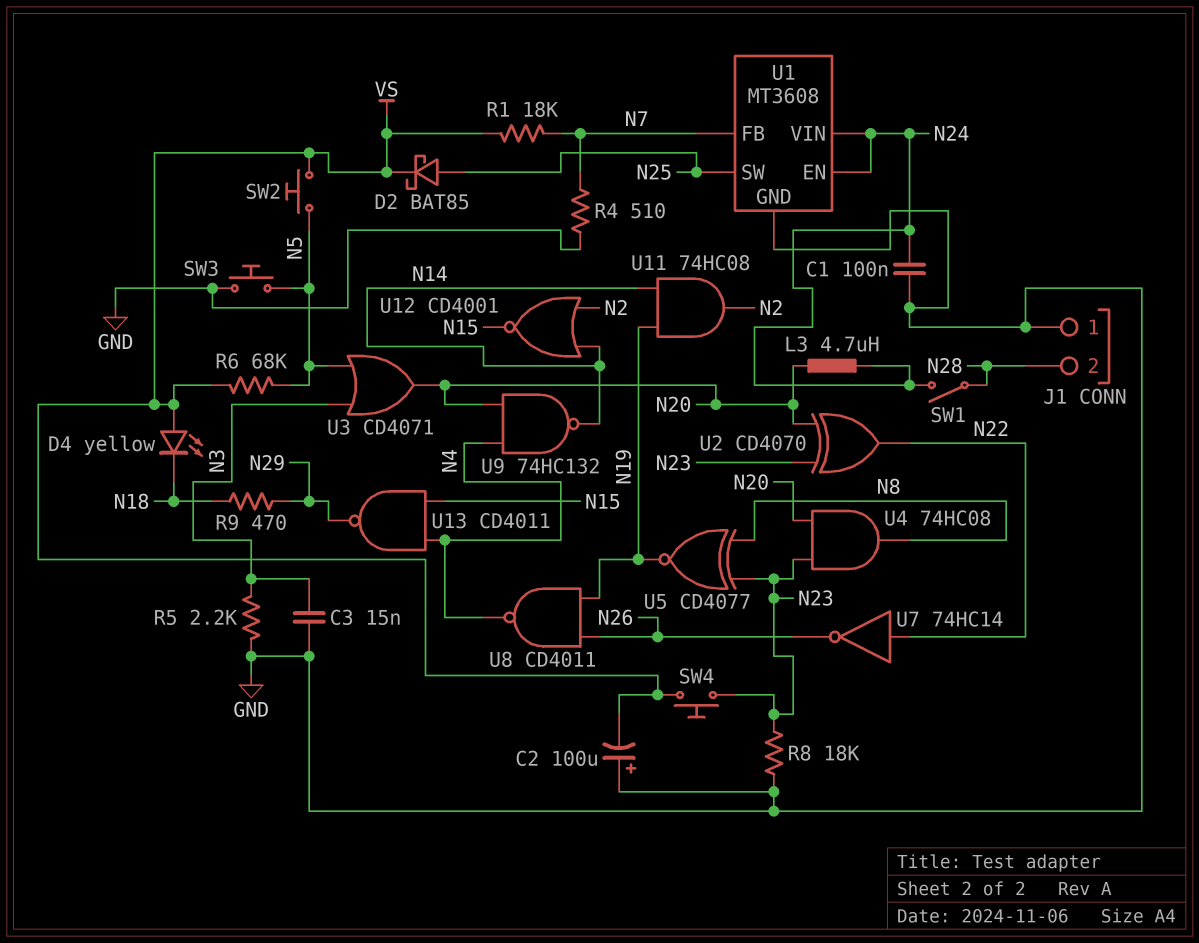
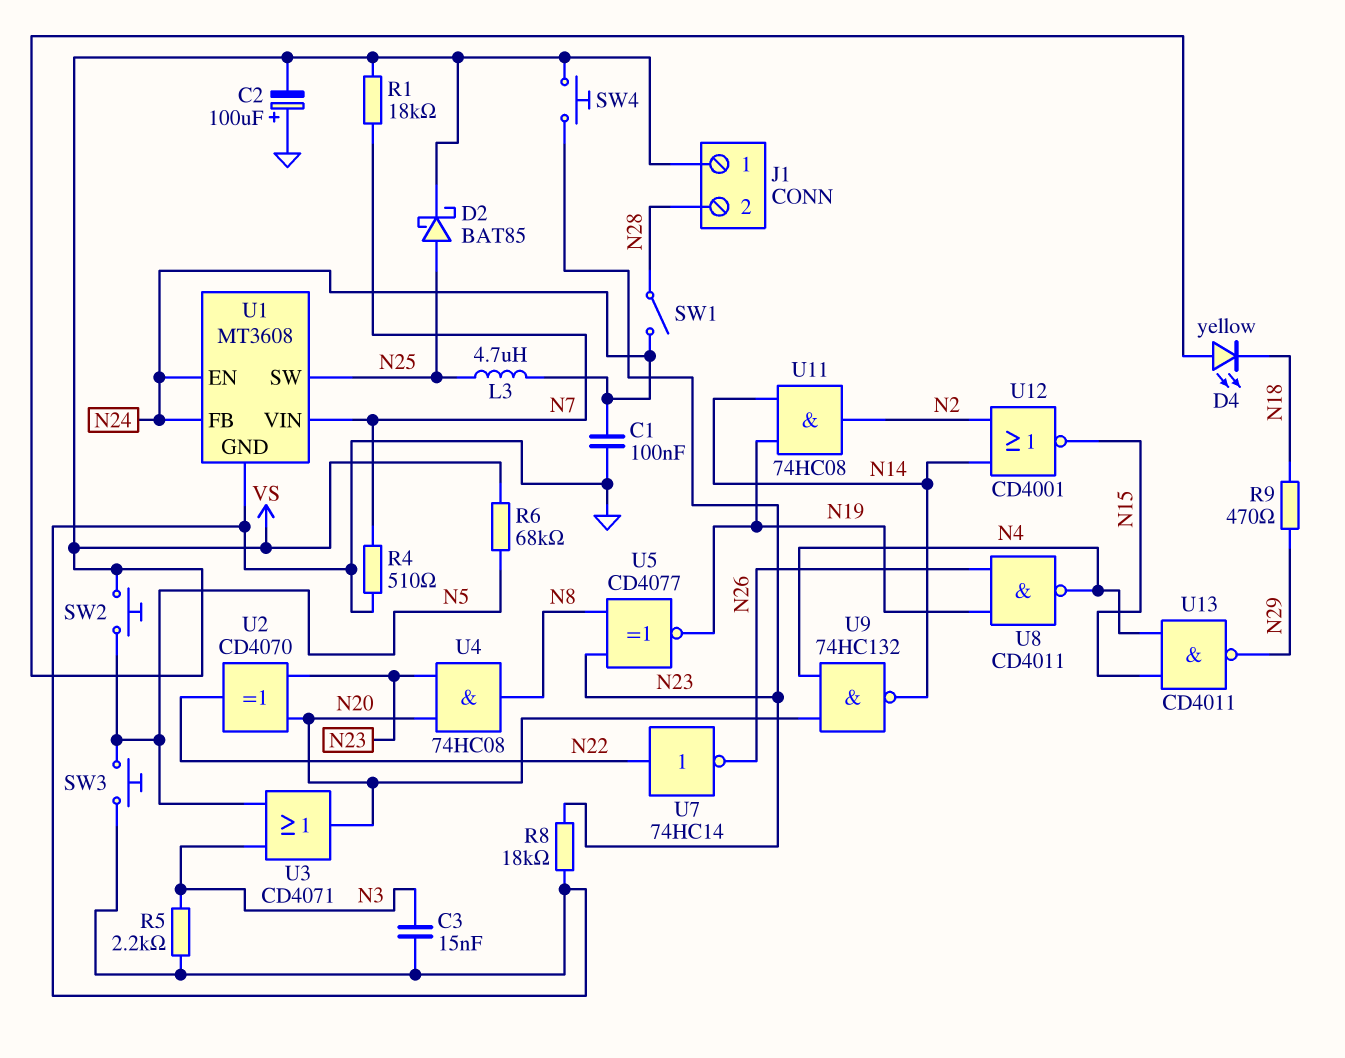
J1 pin 1: GND -> VS
L3: 4.7uH (N20, N24) -> 4.7uH (N24, N25)
U1 pin FB: N7 -> N24
U1 pin VIN: N24 -> N7

